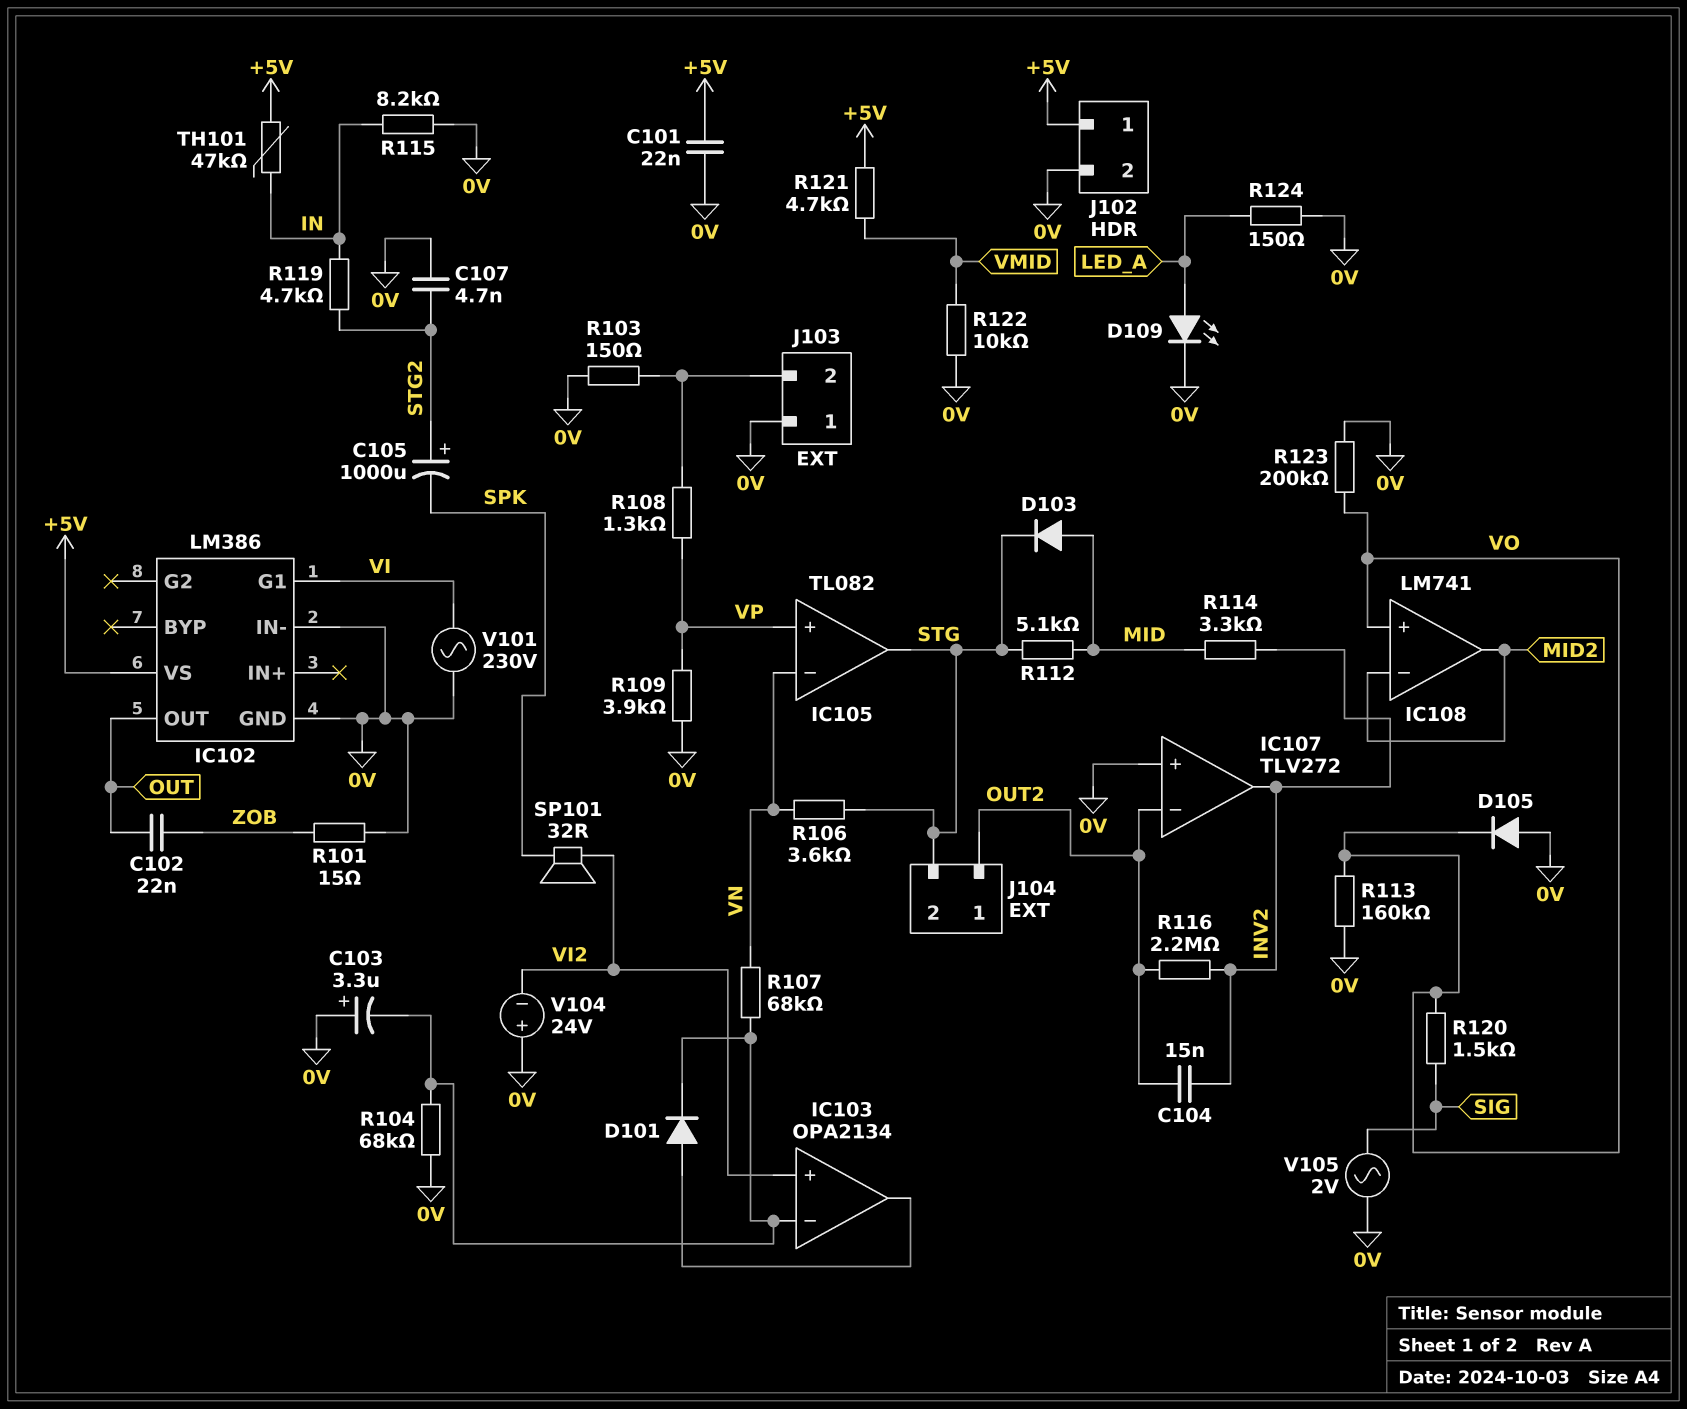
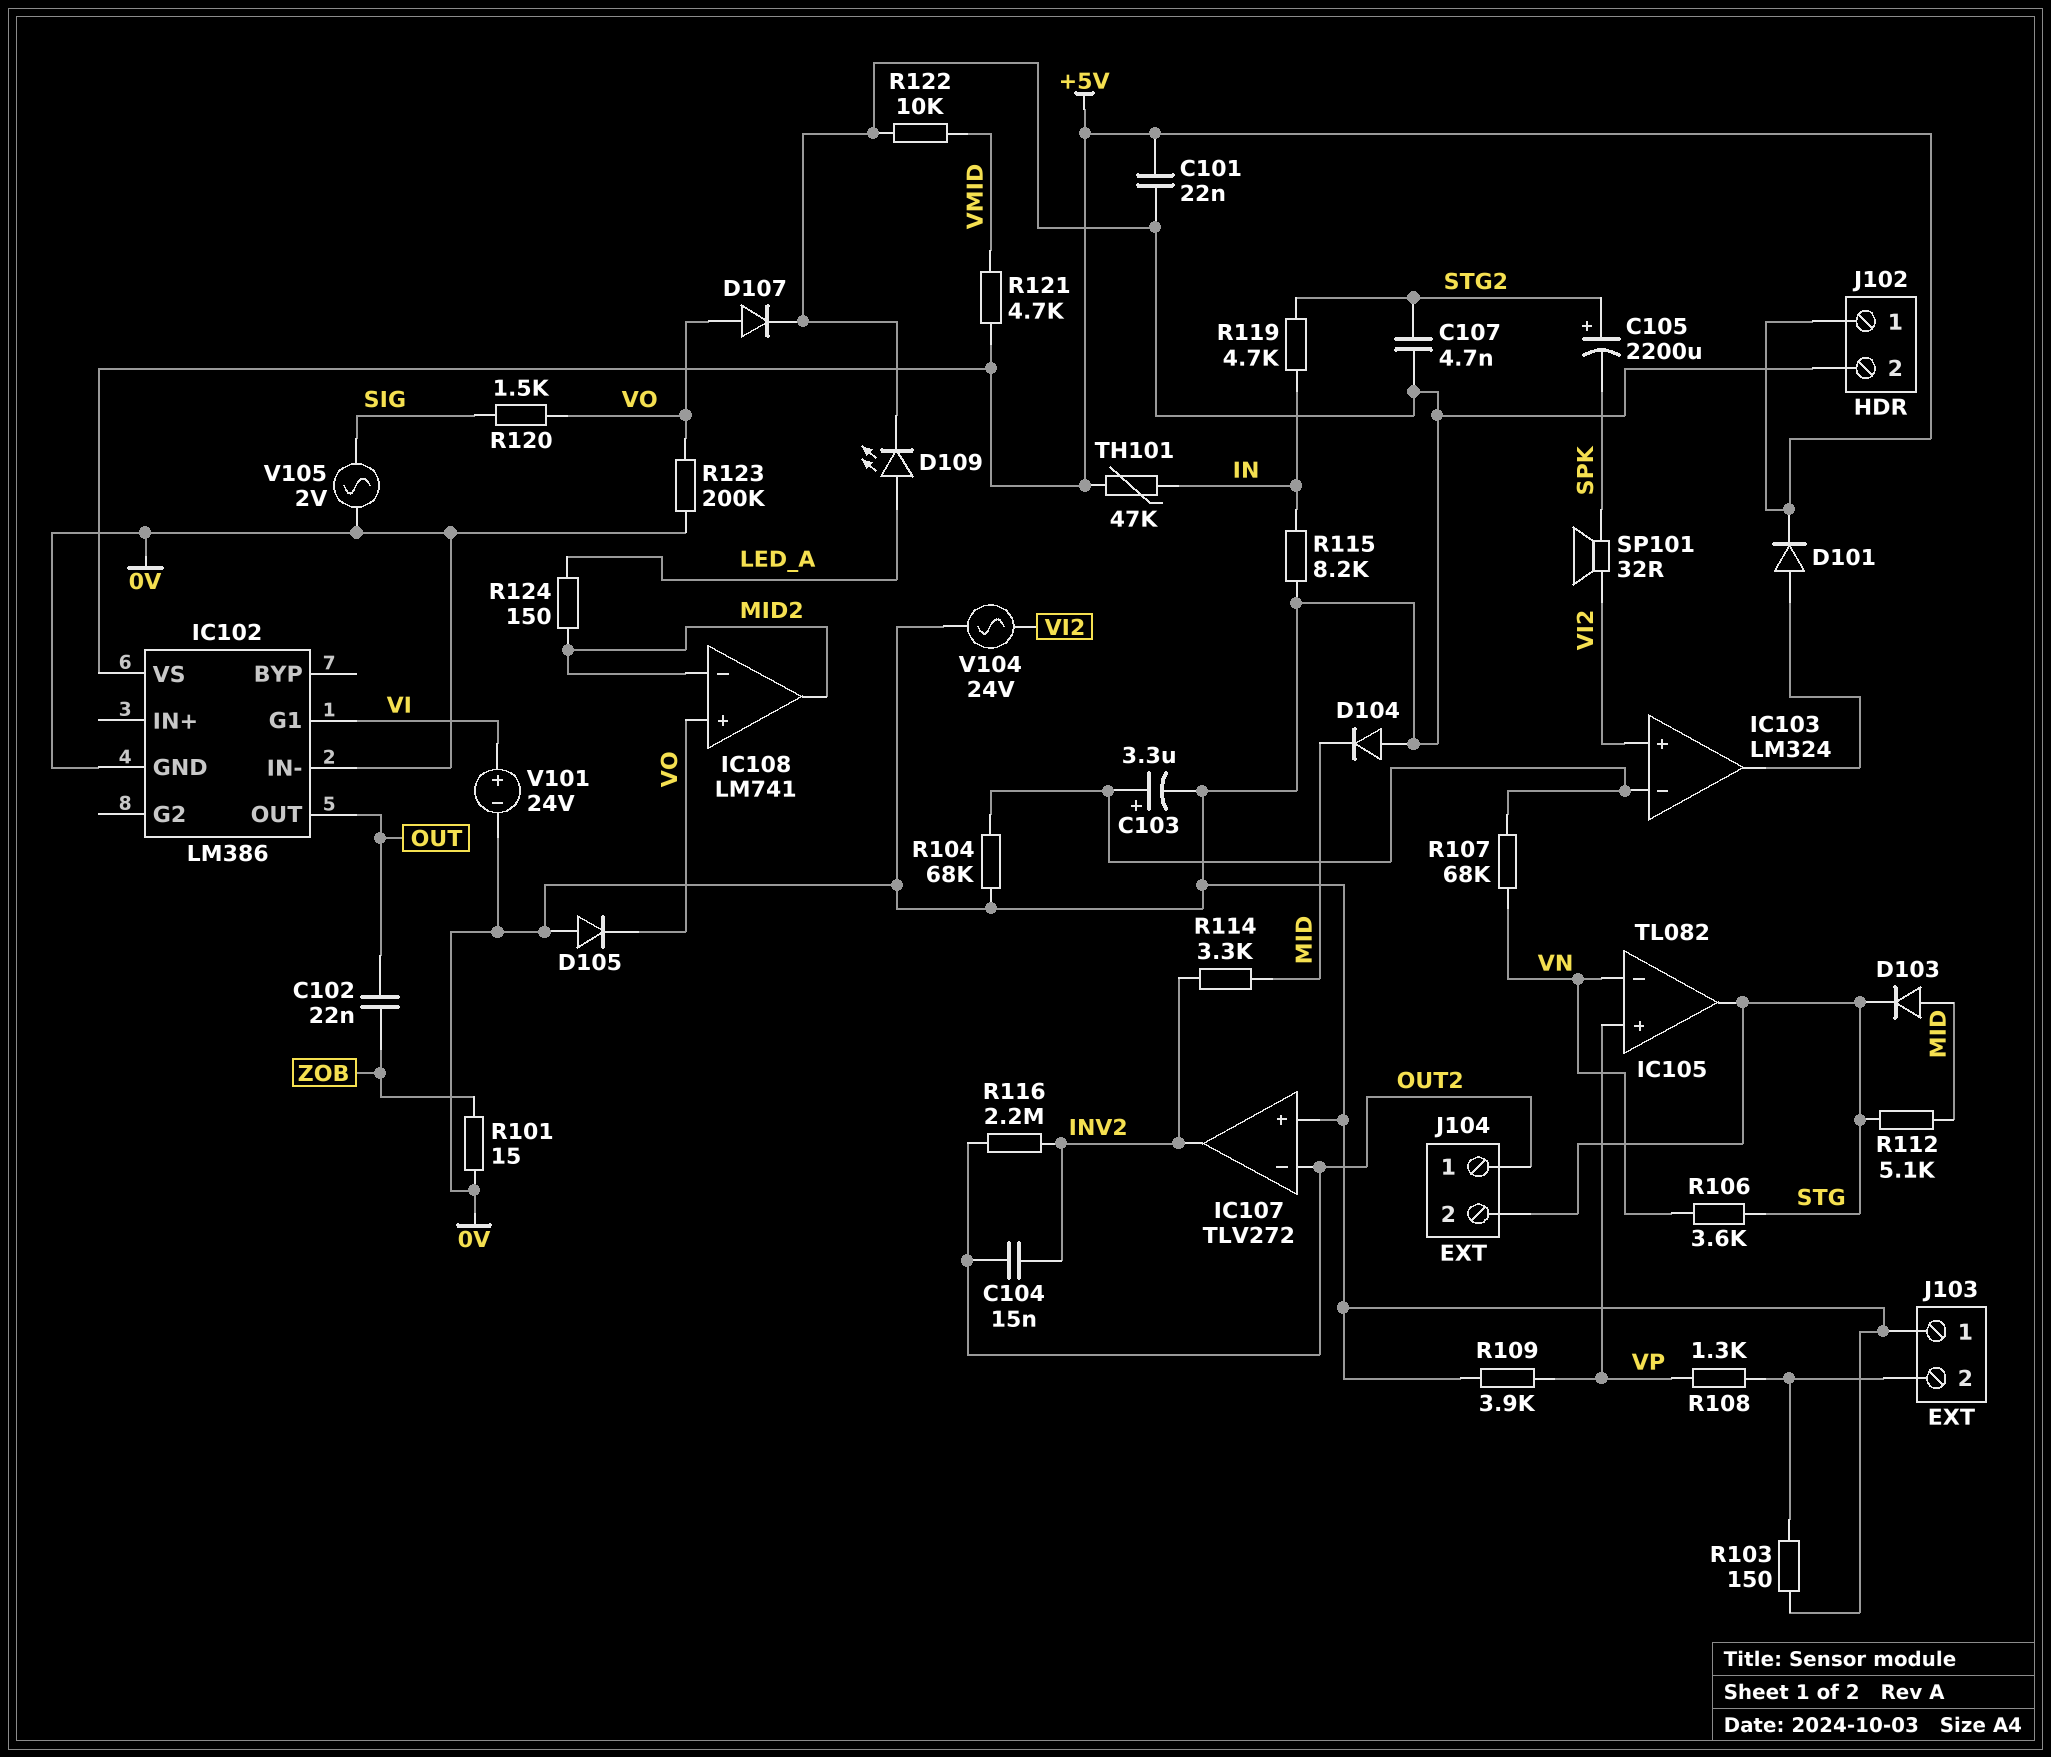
C103: 3.3uF (plus 0V, minus IC103/in-) -> 3.3uF (plus IC103/in-, minus 0V)
C105: 1000uF (plus STG2, minus SPK) -> 2200uF (plus STG2, minus SPK)
D101: diode (A IC103/out, K IC103/in-) -> diode (A IC103/out, K +5V)
D104: none -> diode (A 0V, K MID)
D107: none -> diode (A VO, K 0V)
IC103: OPA2134 -> LM324
R113: 160k (0V, VO) -> none
R124: 150 (0V, LED_A) -> 150 (LED_A, MID2)
V101: AC 230V (0V, VI) -> 24V (plus VI, minus 0V)
V104: 24V (plus 0V, minus VI2) -> AC 24V (0V, VI2)

